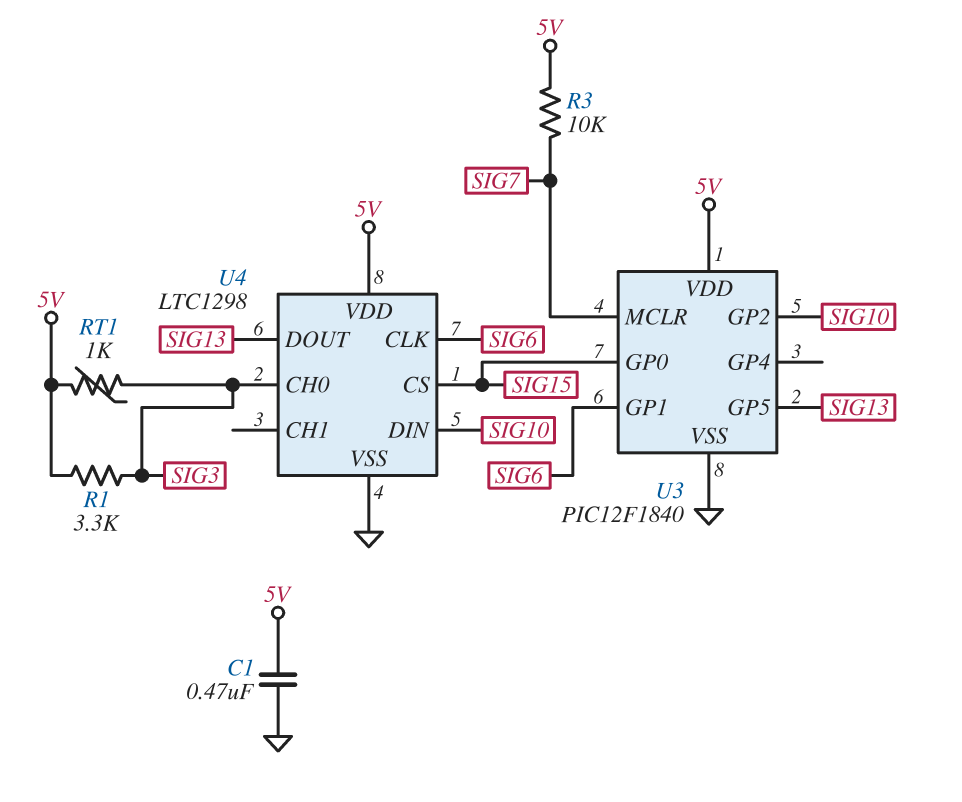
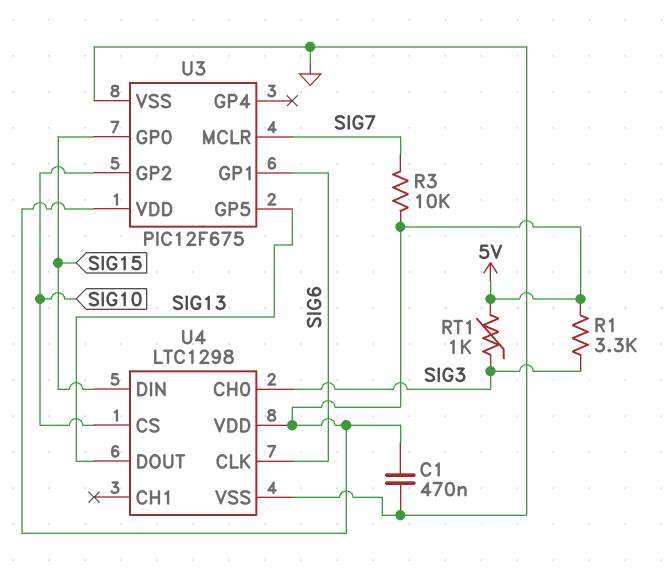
U3: PIC12F1840 -> PIC12F675
U4 pin CS: SIG15 -> SIG10
U4 pin DIN: SIG10 -> SIG15

